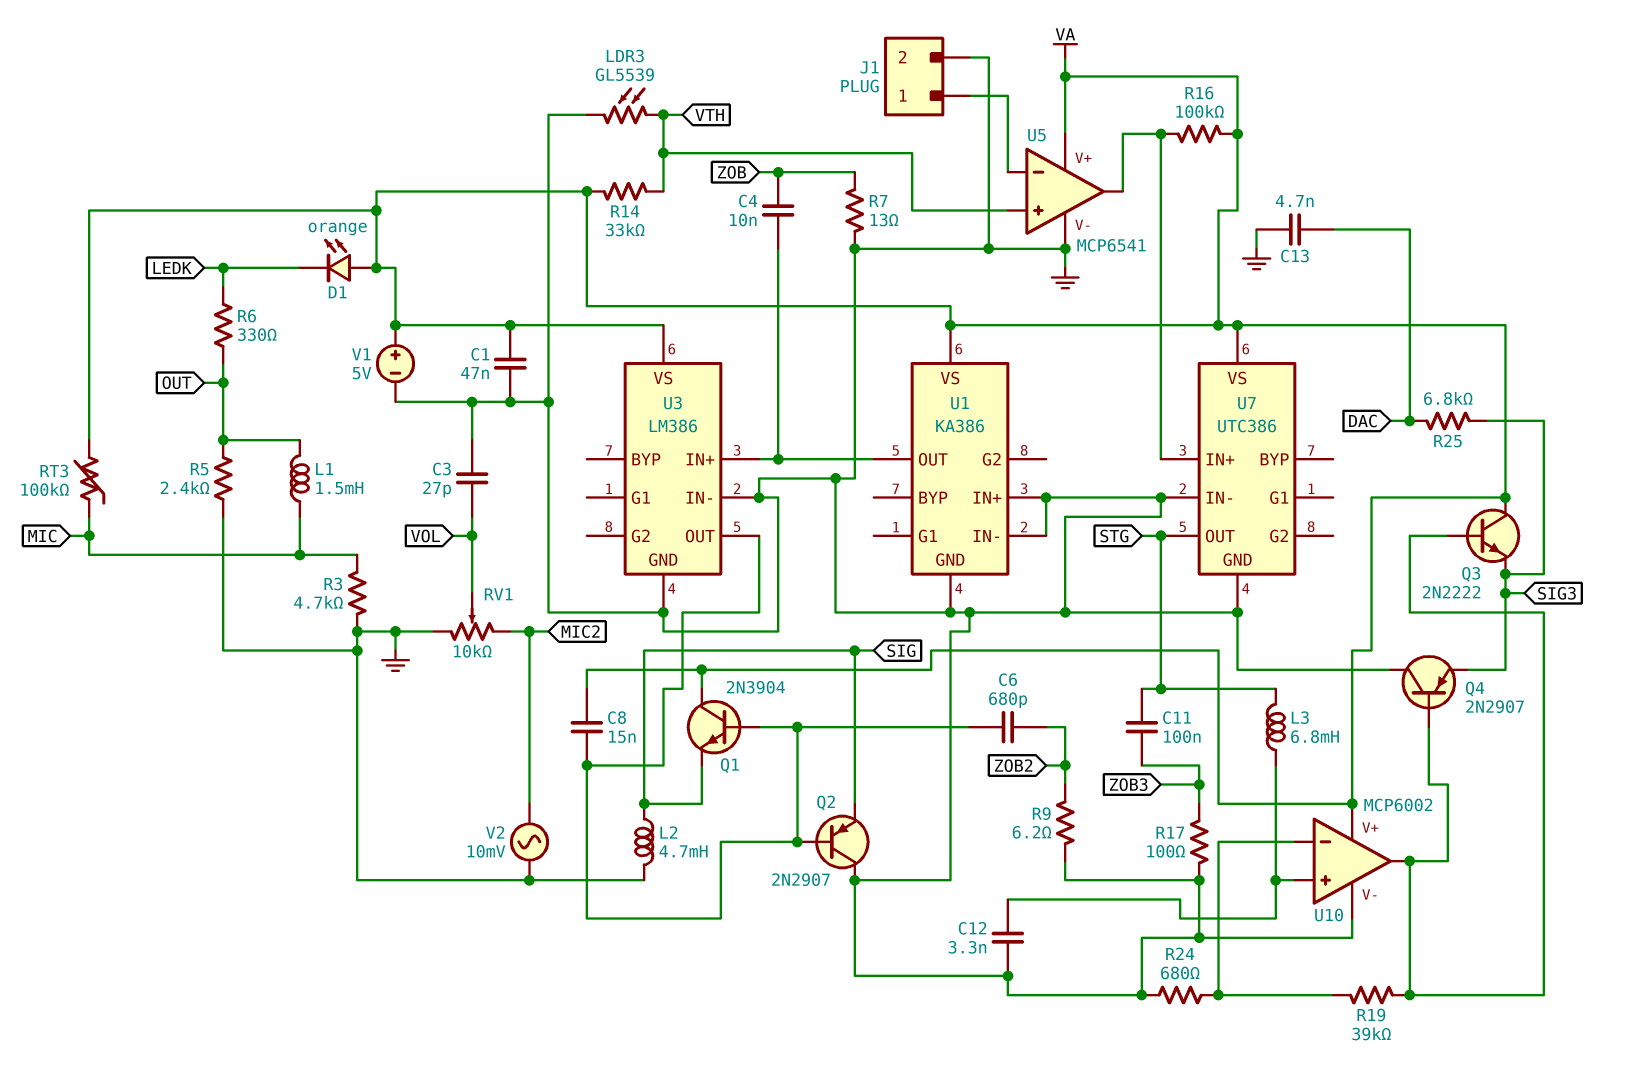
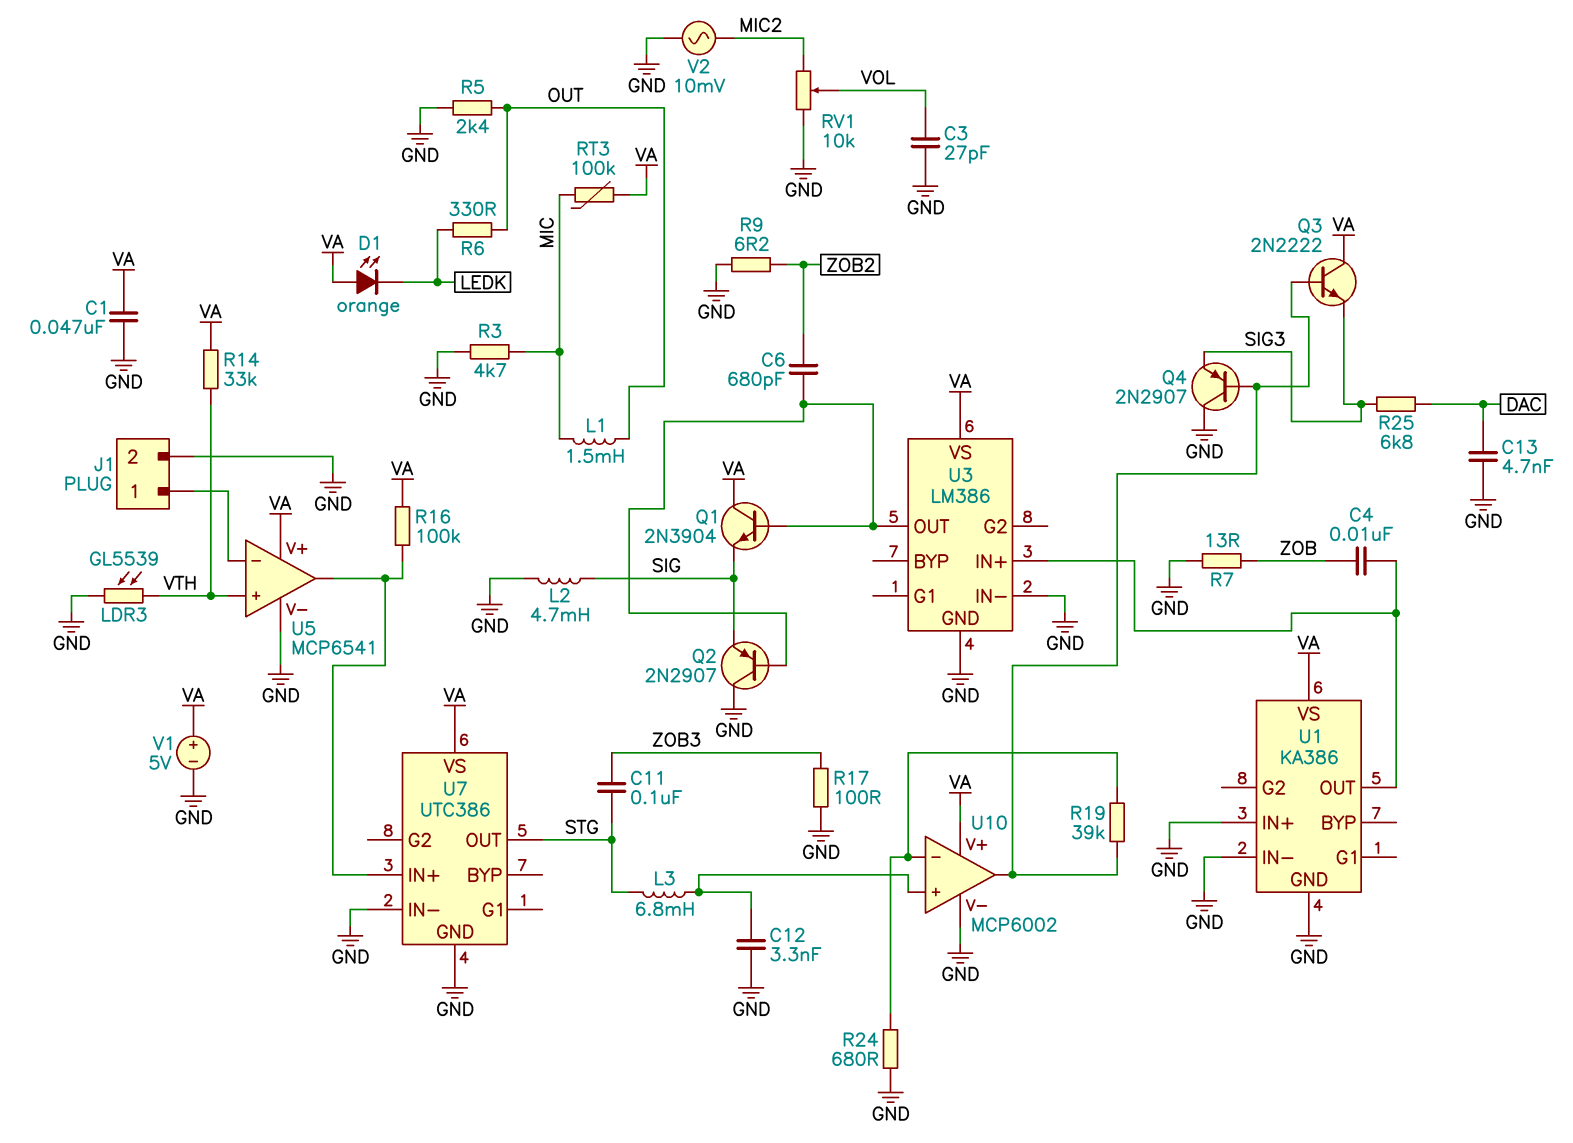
C8: 15nF (U3/OUT, VA) -> none

